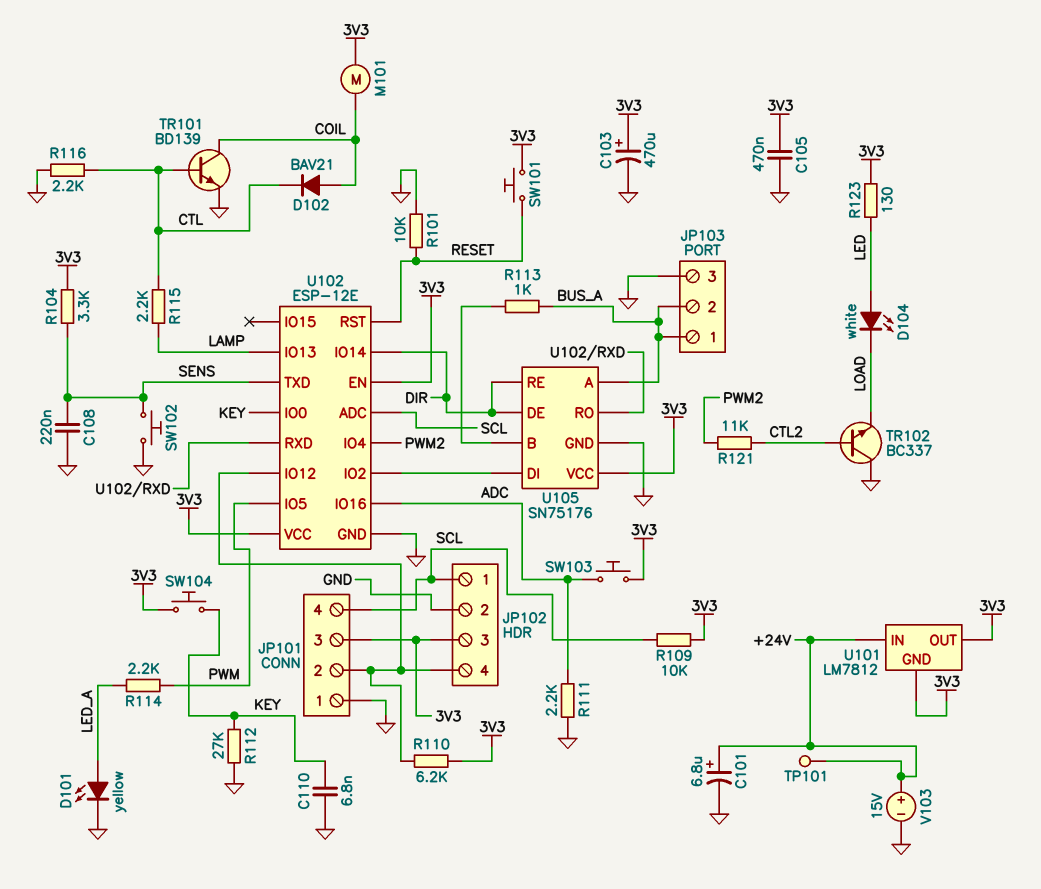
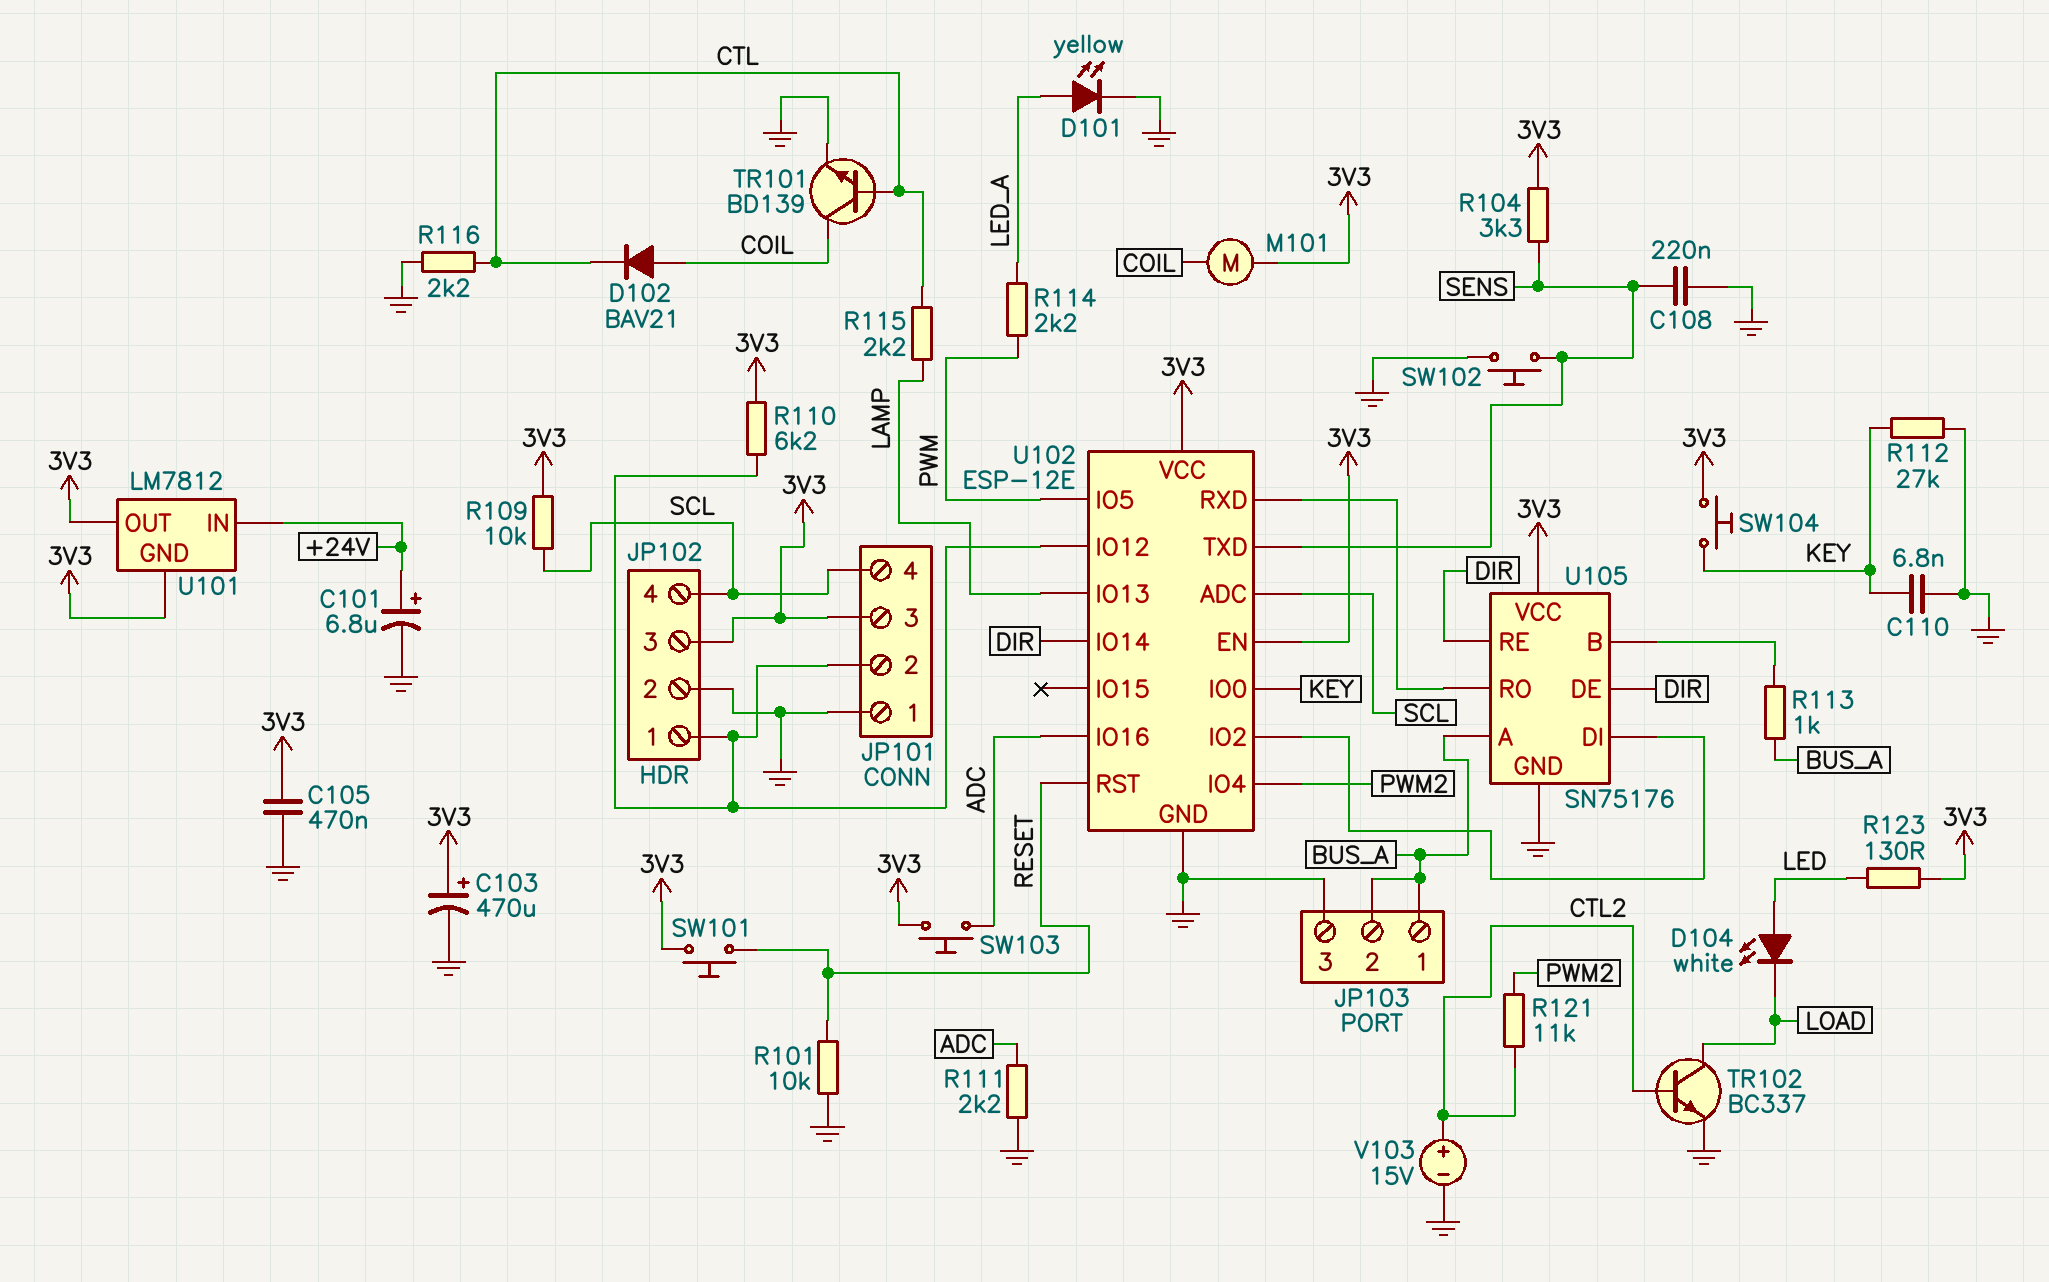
JP102 pin 1: SCL -> JP101/2
JP102 pin 4: JP101/2 -> SCL
TP101: test point (+24V) -> none
TR102: NPN BC337 (B CTL2, C GND, E LOAD) -> NPN BC337 (B CTL2, C LOAD, E GND)
V103: 15V (plus +24V, minus GND) -> 15V (plus CTL2, minus GND)

